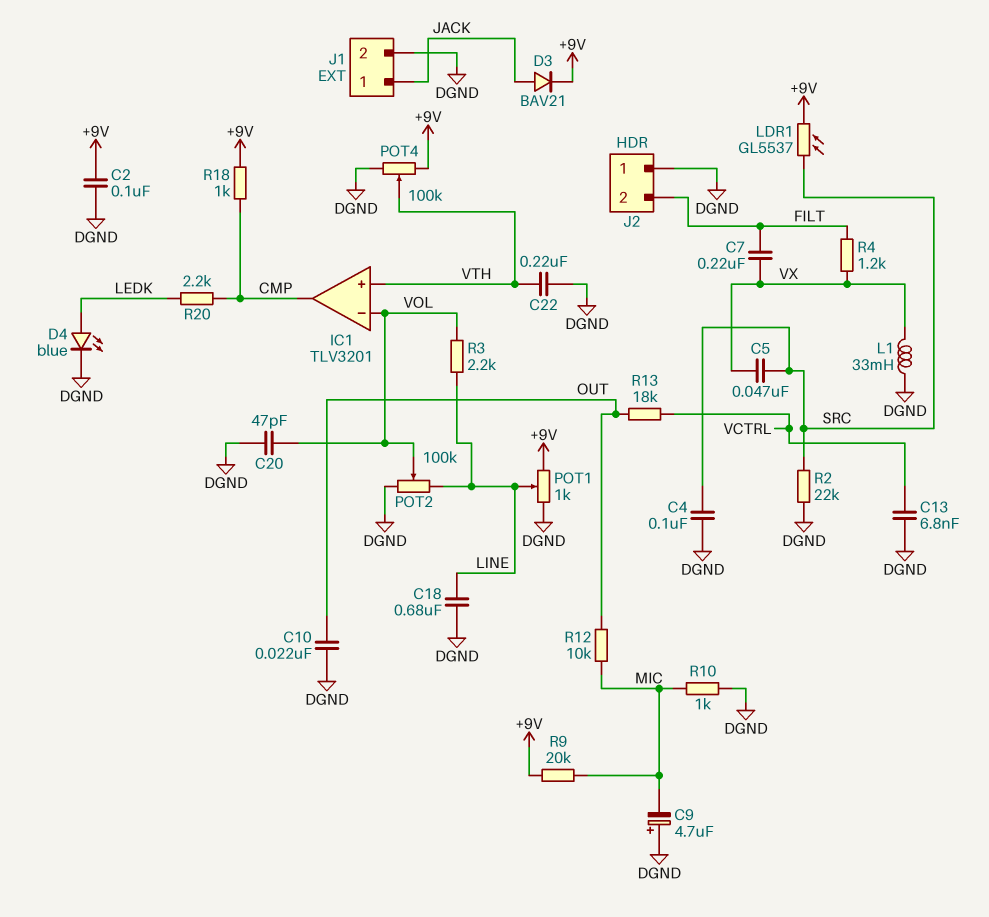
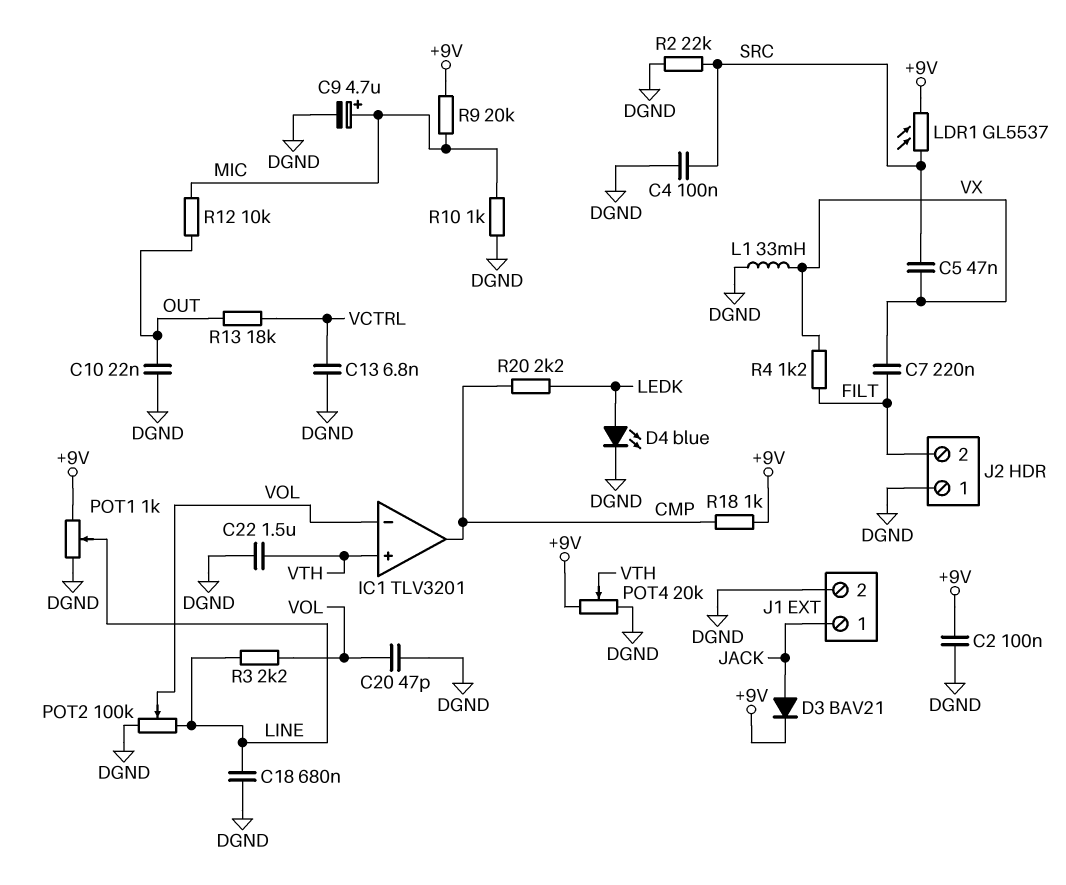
C9: 4.7uF (plus DGND, minus MIC) -> 4.7uF (plus MIC, minus DGND)
C22: 220nF (DGND, VTH) -> 1.5uF (DGND, VTH)
POT4: 100k (+9V, DGND, wiper VTH) -> 20k (+9V, DGND, wiper VTH)

